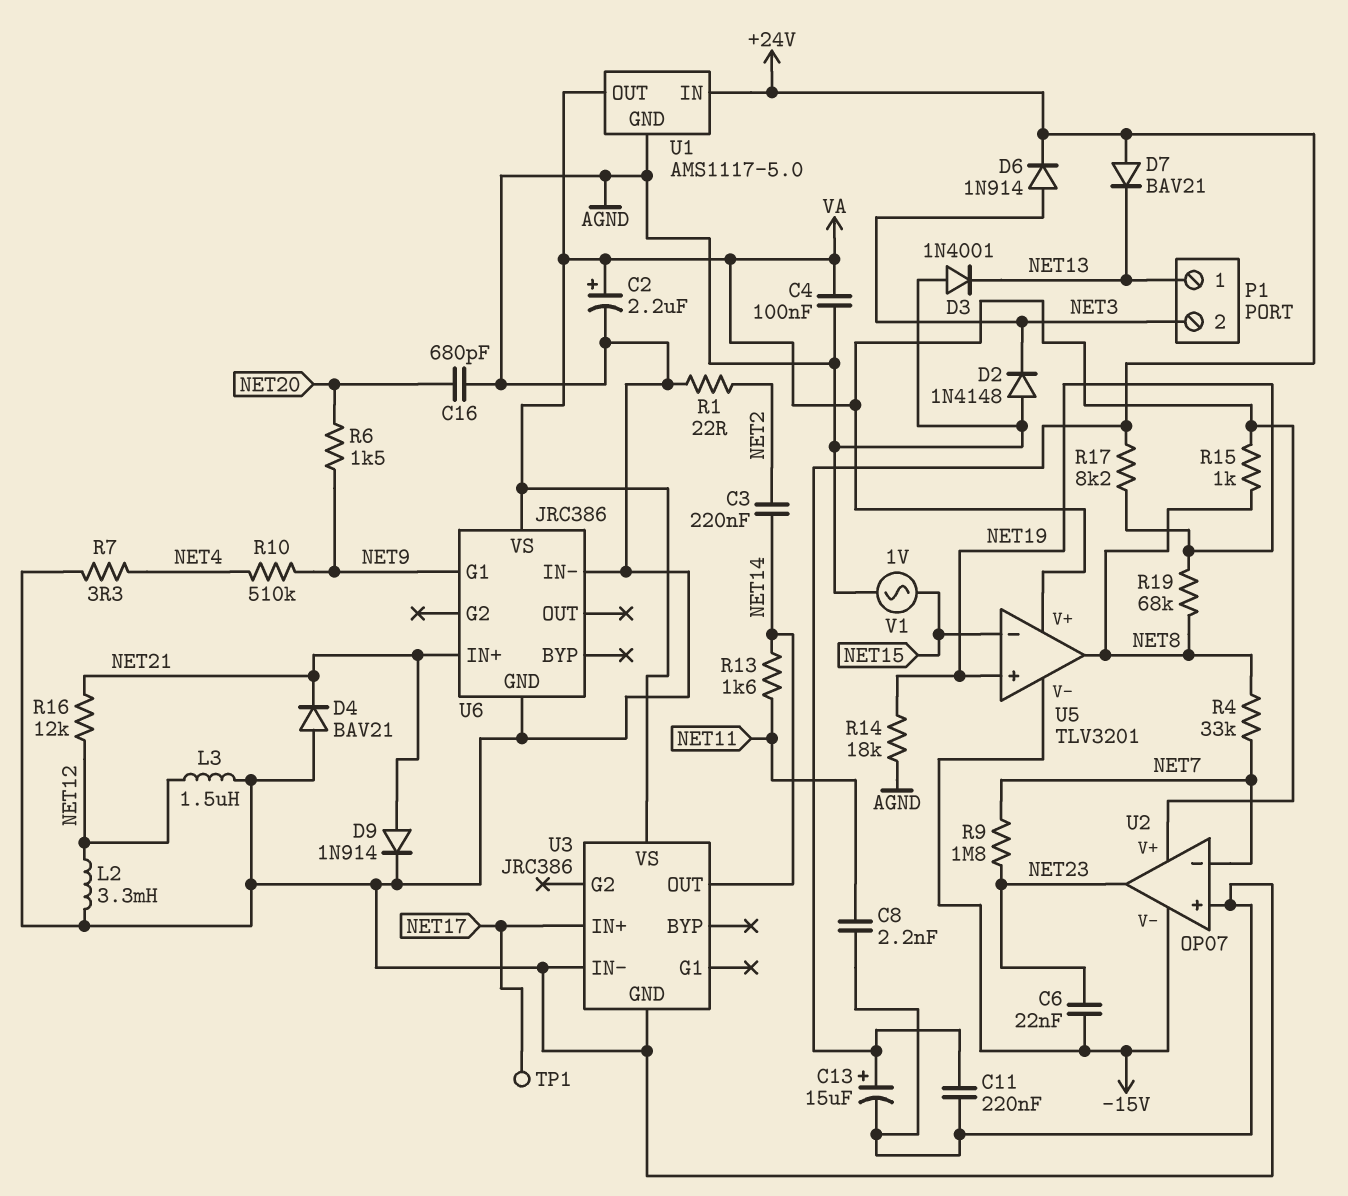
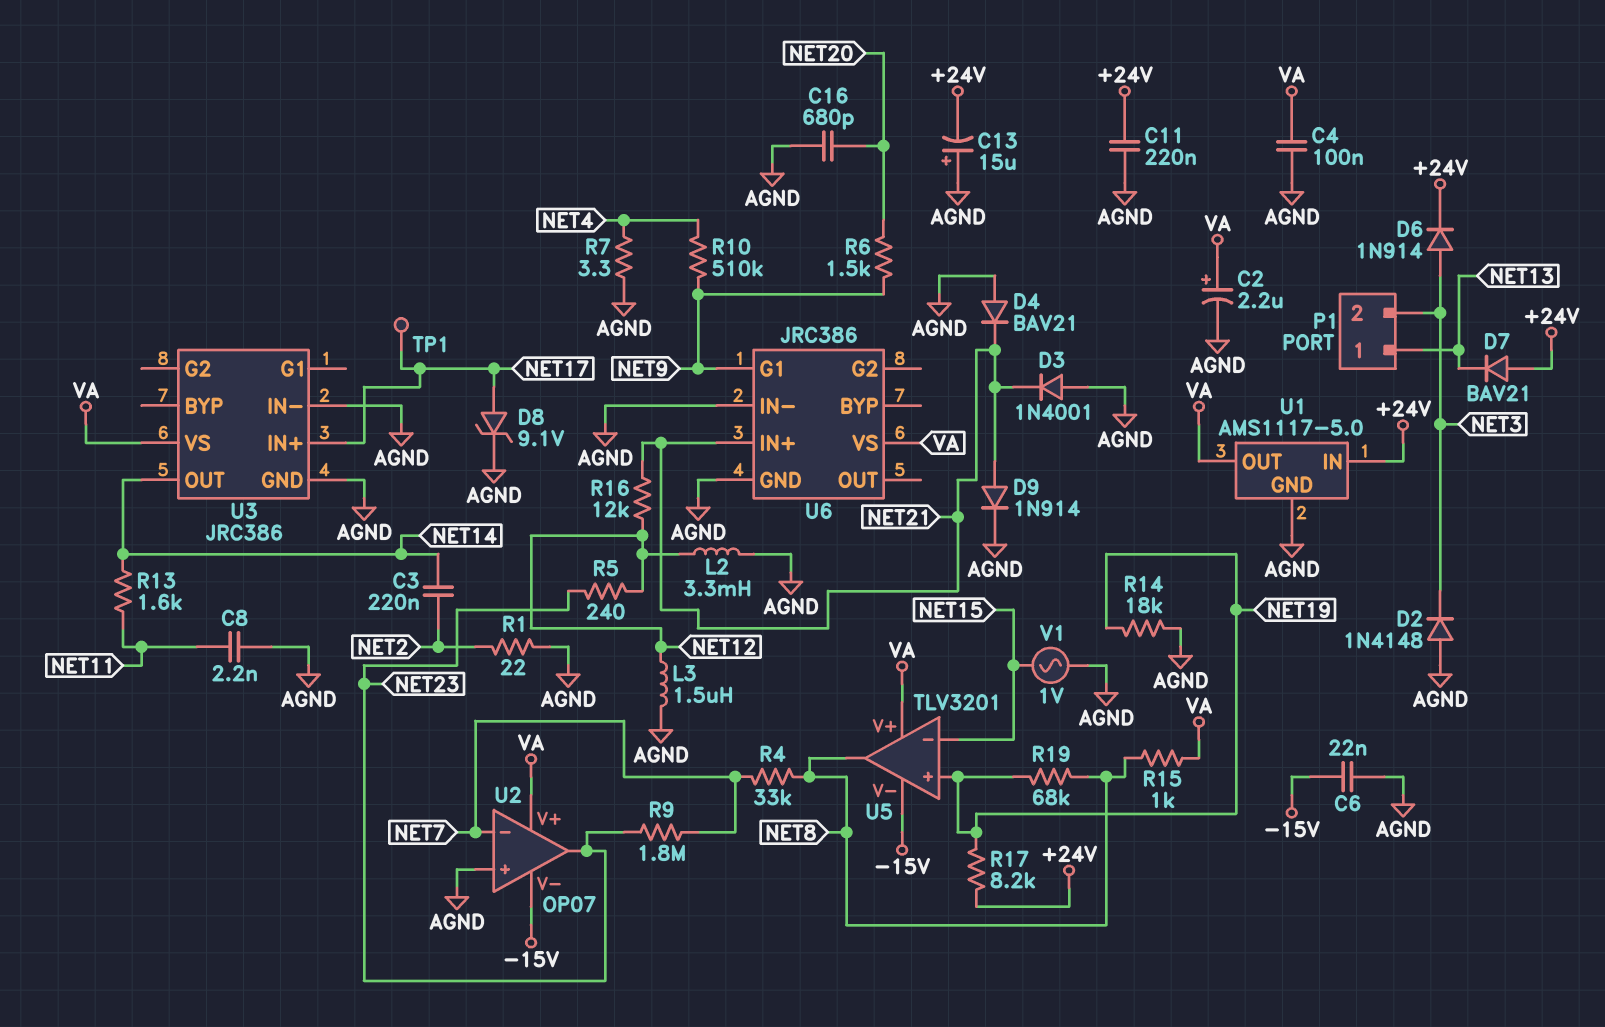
C6: 22nF (-15V, NET23) -> 22nF (-15V, AGND)
C13: 15uF (plus +24V, minus AGND) -> 15uF (plus AGND, minus +24V)
D3: diode 1N4001 (A AGND, K NET13) -> diode 1N4001 (A AGND, K NET21)
D8: none -> zener 9.1V (A NET17, K AGND)
R5: none -> 240 (NET12, NET23)

